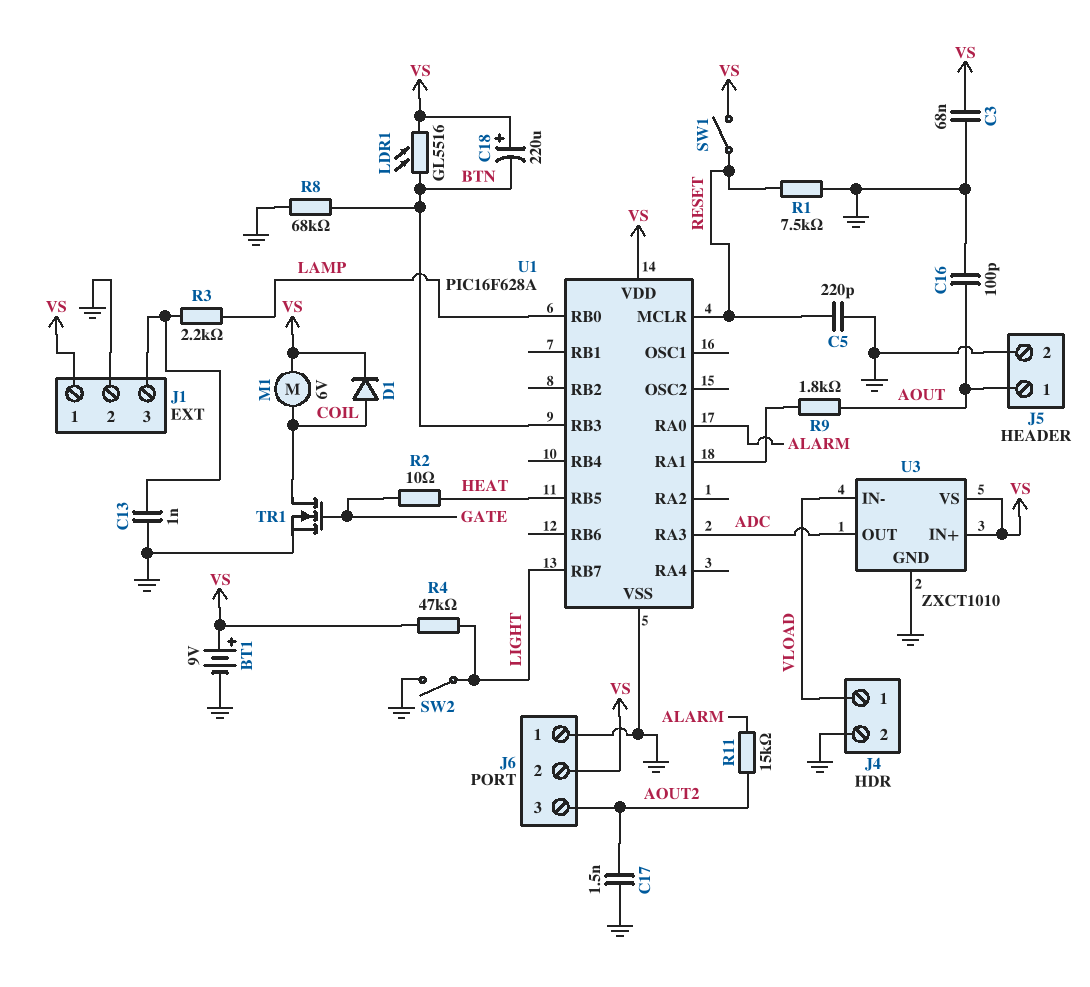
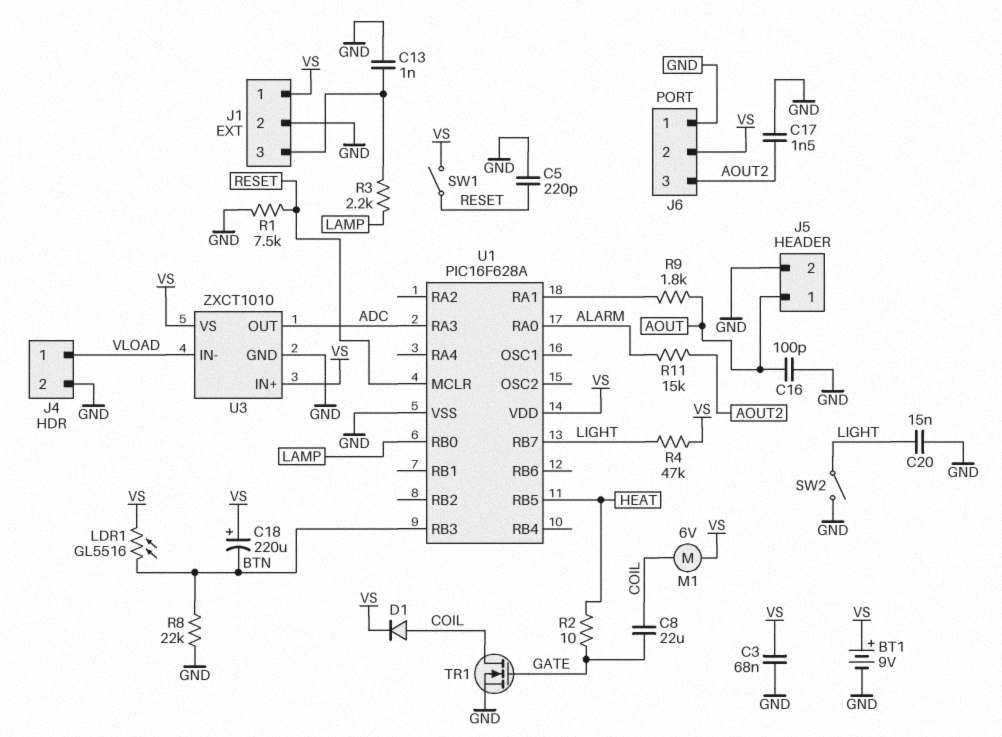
C8: none -> 22uF (COIL, GATE)
C20: none -> 15nF (GND, LIGHT)
R8: 68k (BTN, GND) -> 22k (BTN, GND)

